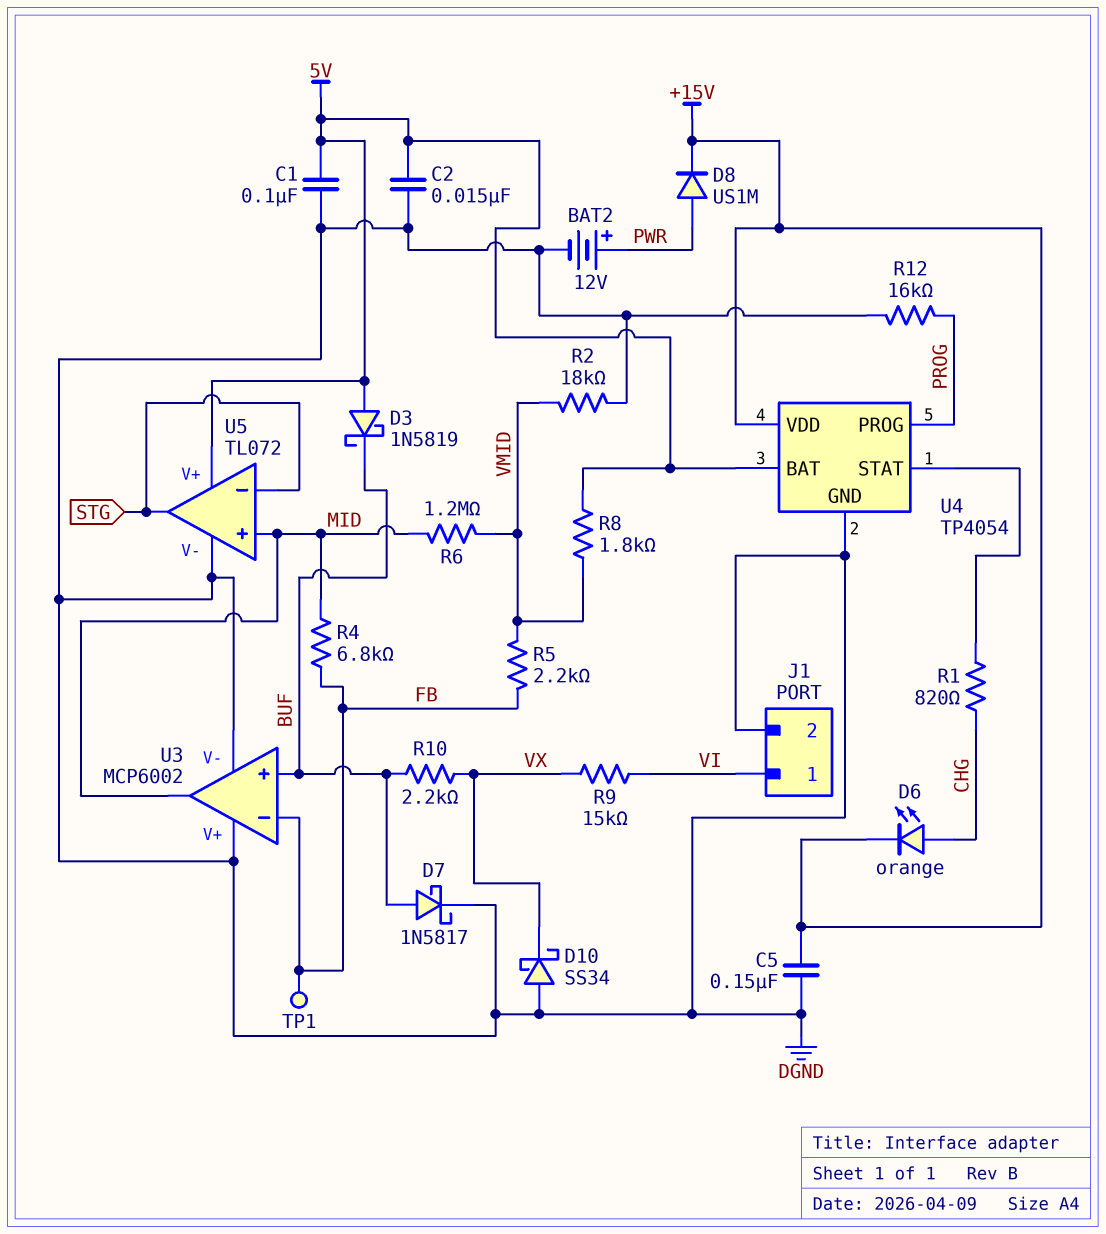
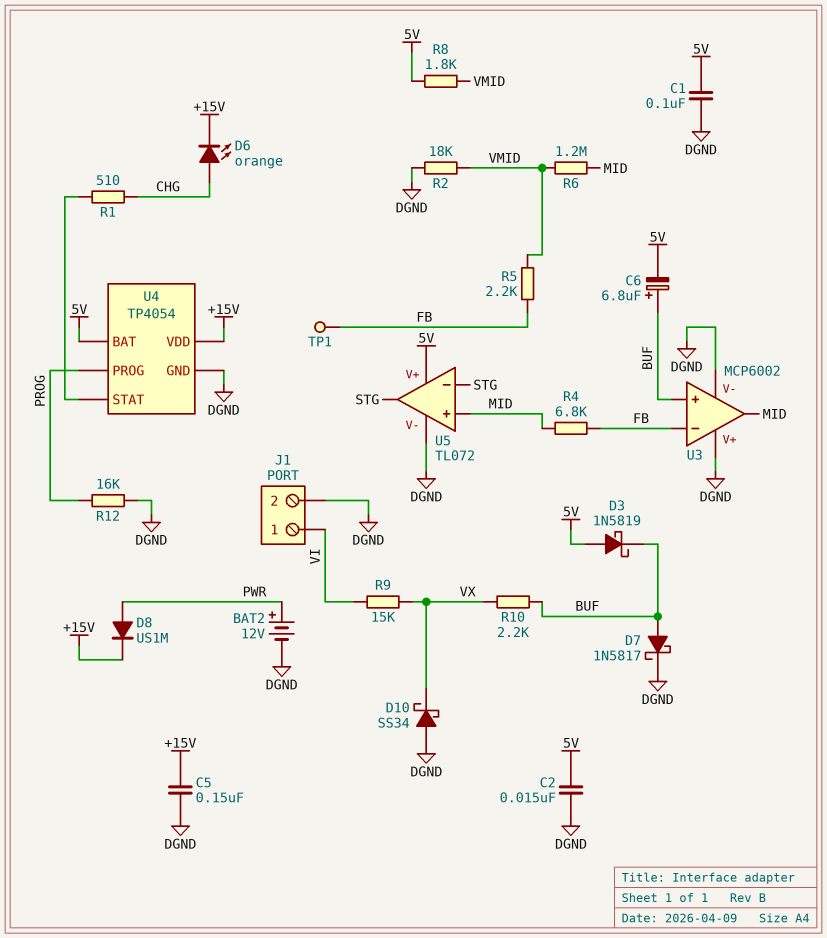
C6: none -> 6.8uF (plus BUF, minus 5V)
R1: 820 (CHG, U4/STAT) -> 510 (CHG, U4/STAT)

